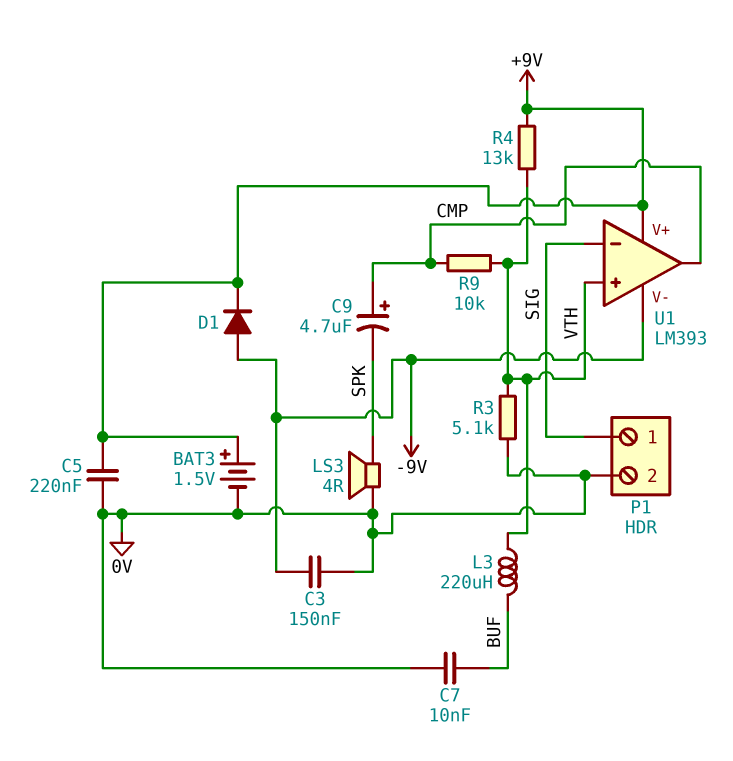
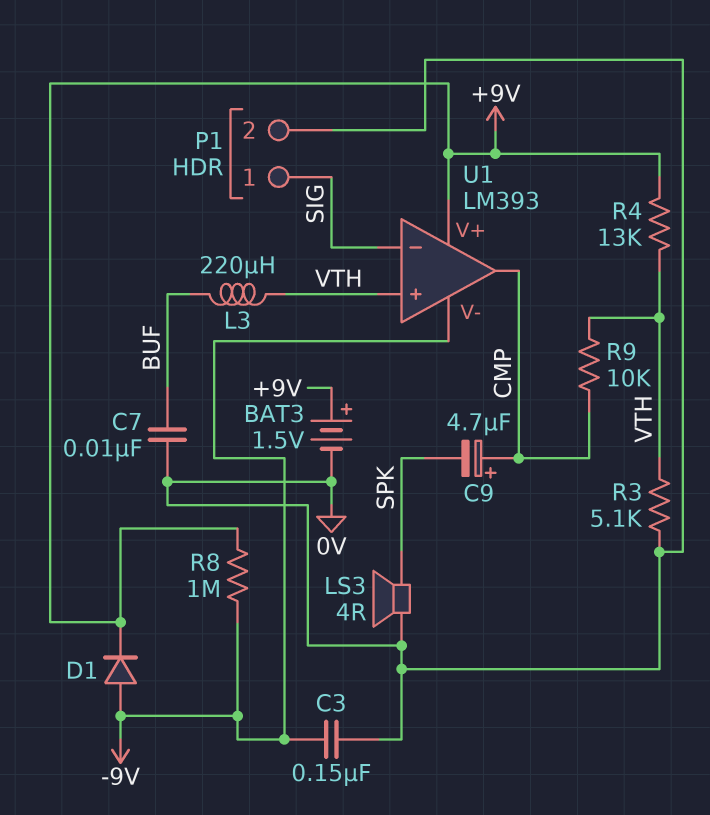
C5: 220nF (+9V, 0V) -> none
R8: none -> 1M (+9V, -9V)

